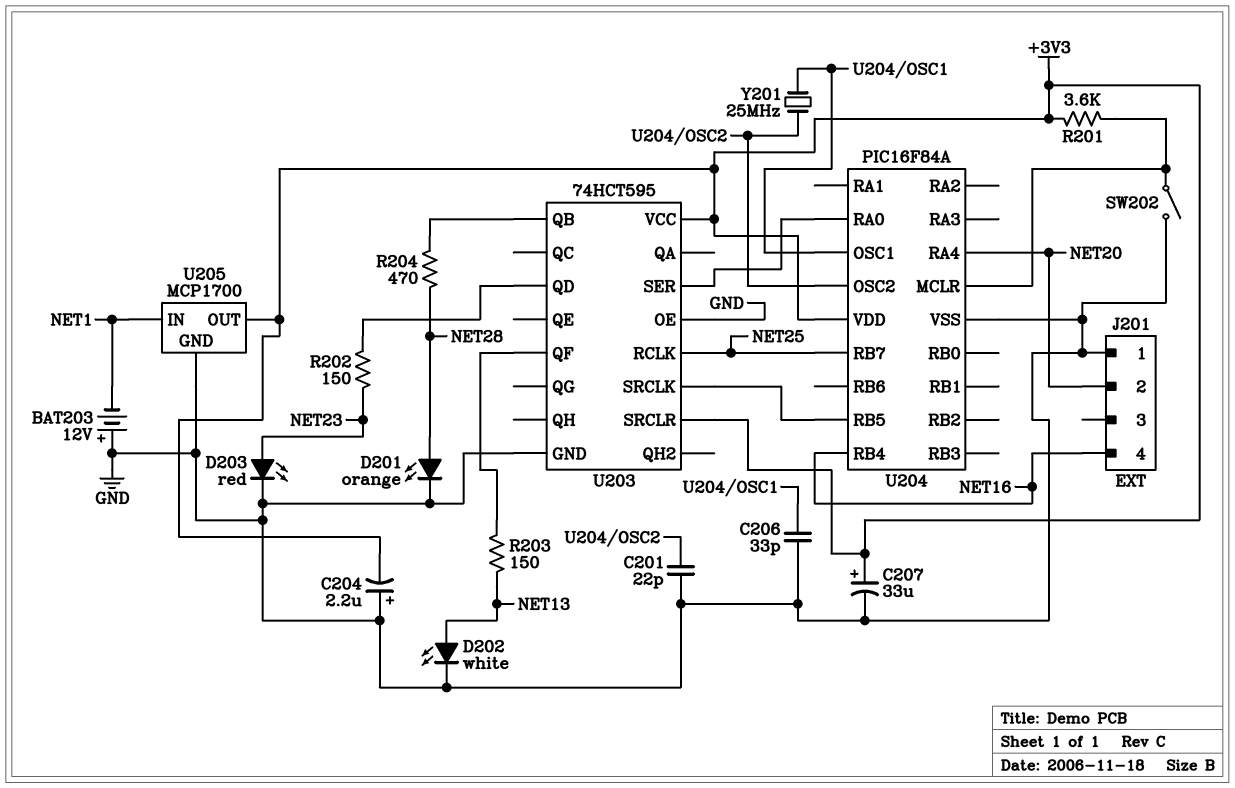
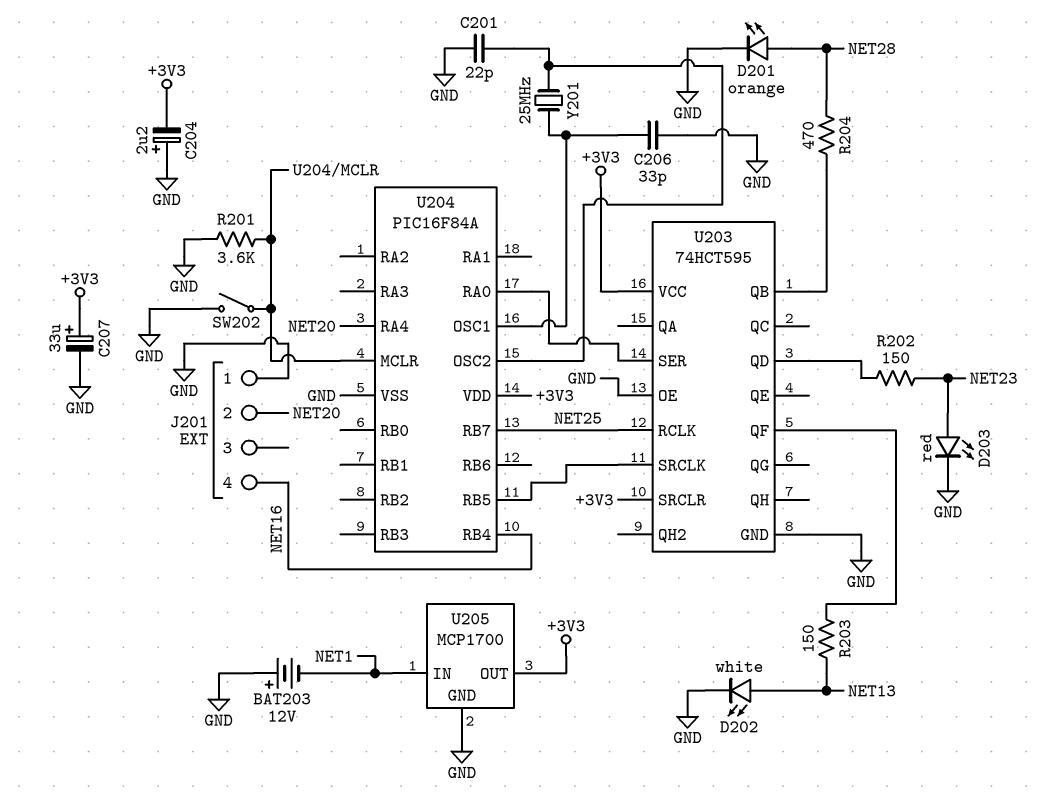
R201: 3.6k (+3V3, U204/MCLR) -> 3.6k (GND, U204/MCLR)

